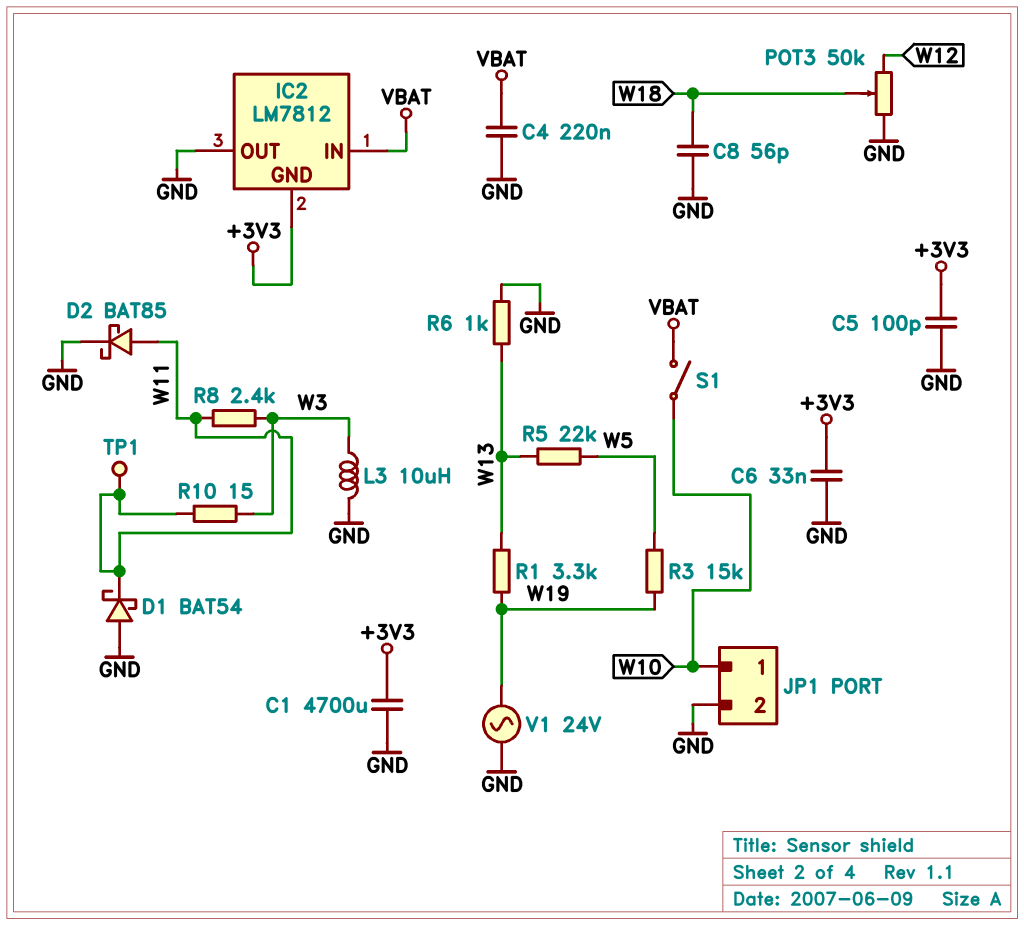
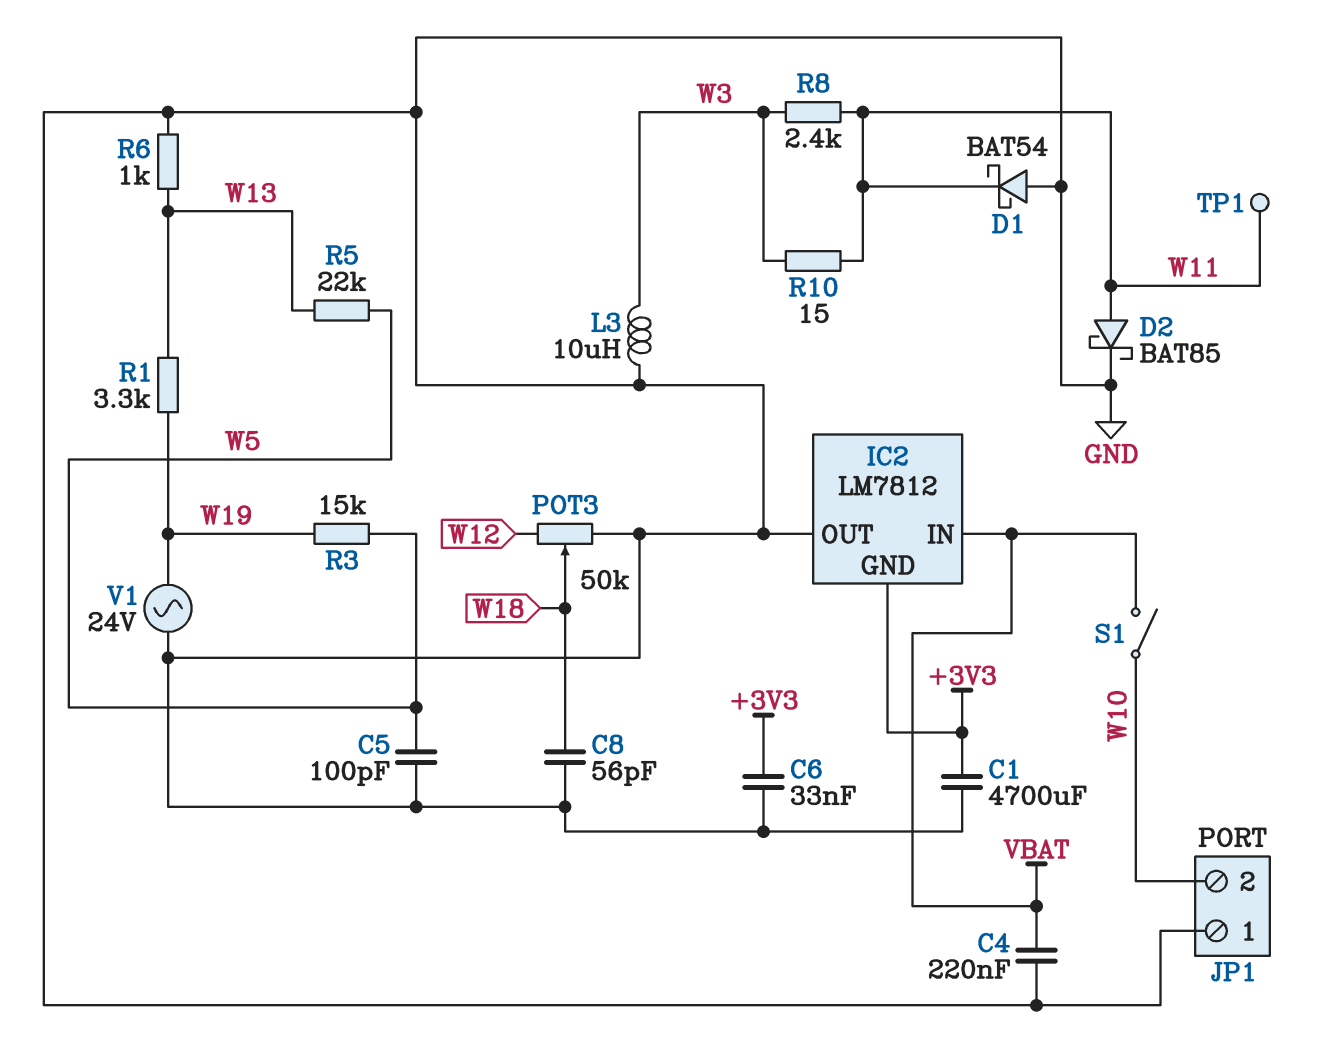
C5: 100pF (+3V3, GND) -> 100pF (GND, W5)
JP1 pin 1: W10 -> GND
JP1 pin 2: GND -> W10

